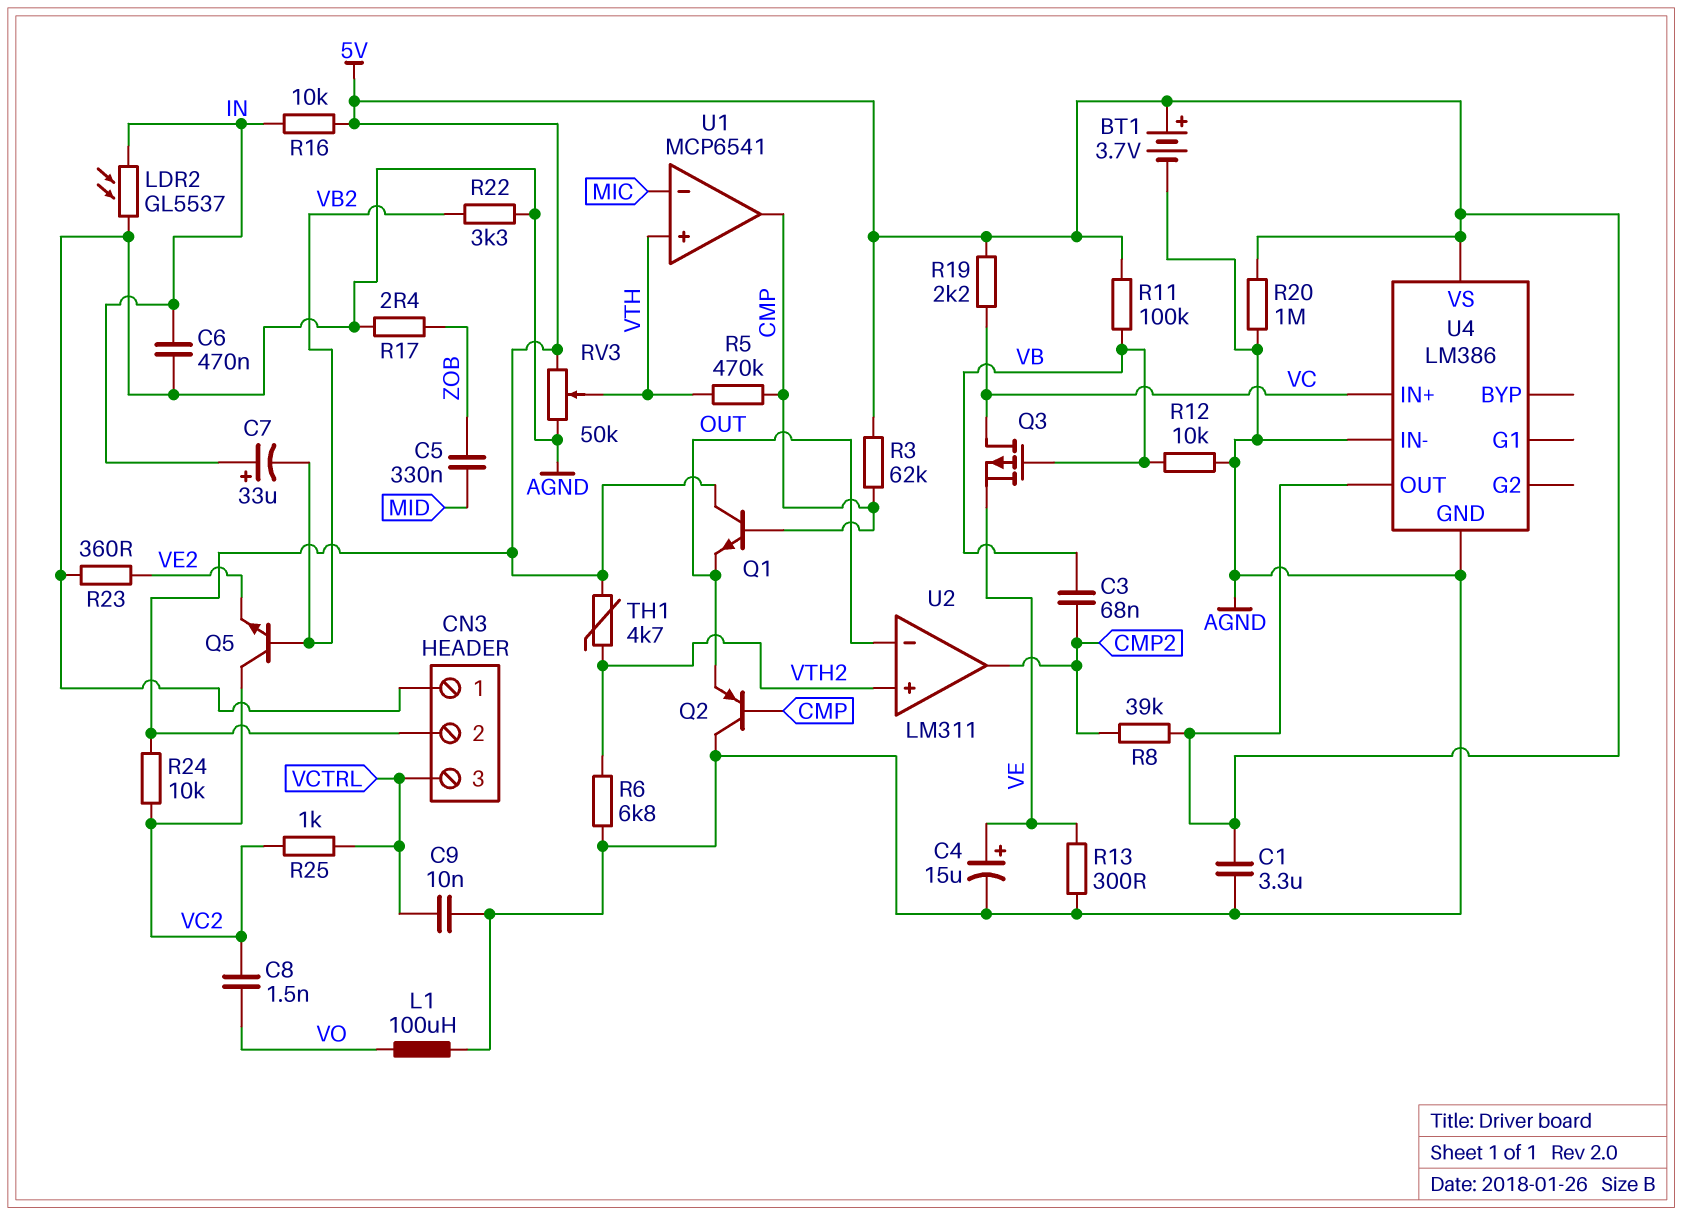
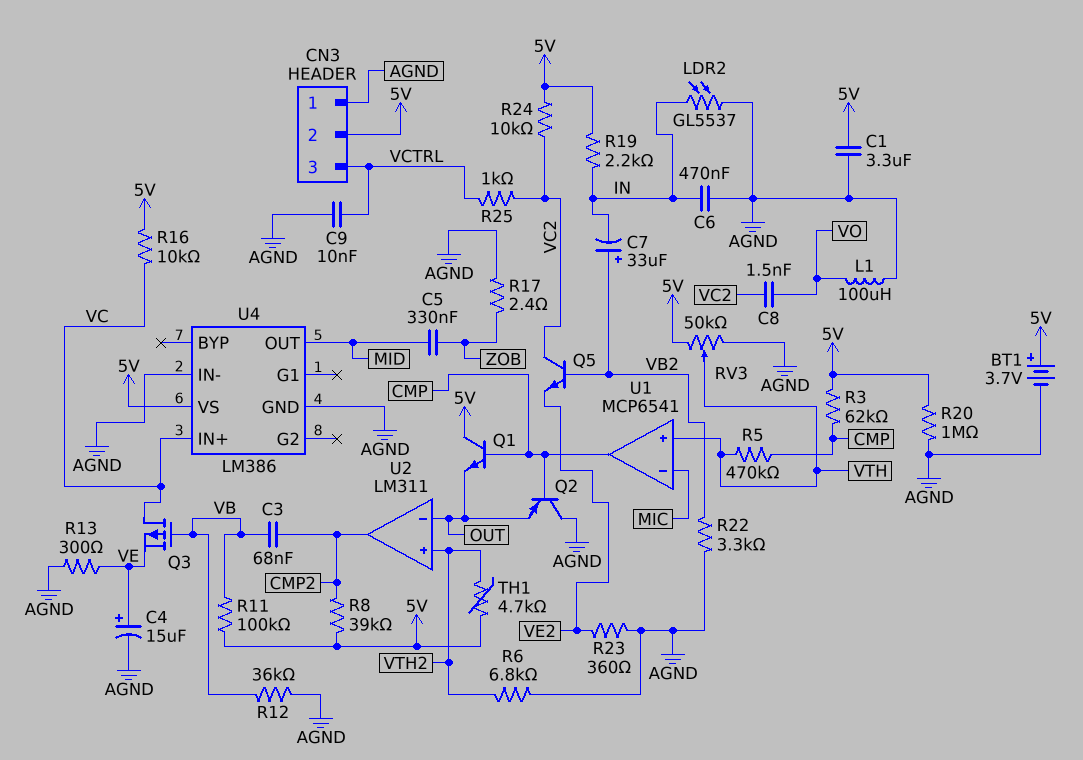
C7: 33uF (plus IN, minus VB2) -> 33uF (plus VB2, minus IN)
R12: 10k (AGND, VB) -> 36k (AGND, VB)
R16: 10k (5V, IN) -> 10k (5V, VC)
R19: 2.2k (5V, VC) -> 2.2k (5V, IN)
U4 pin OUT: 5V -> MID

